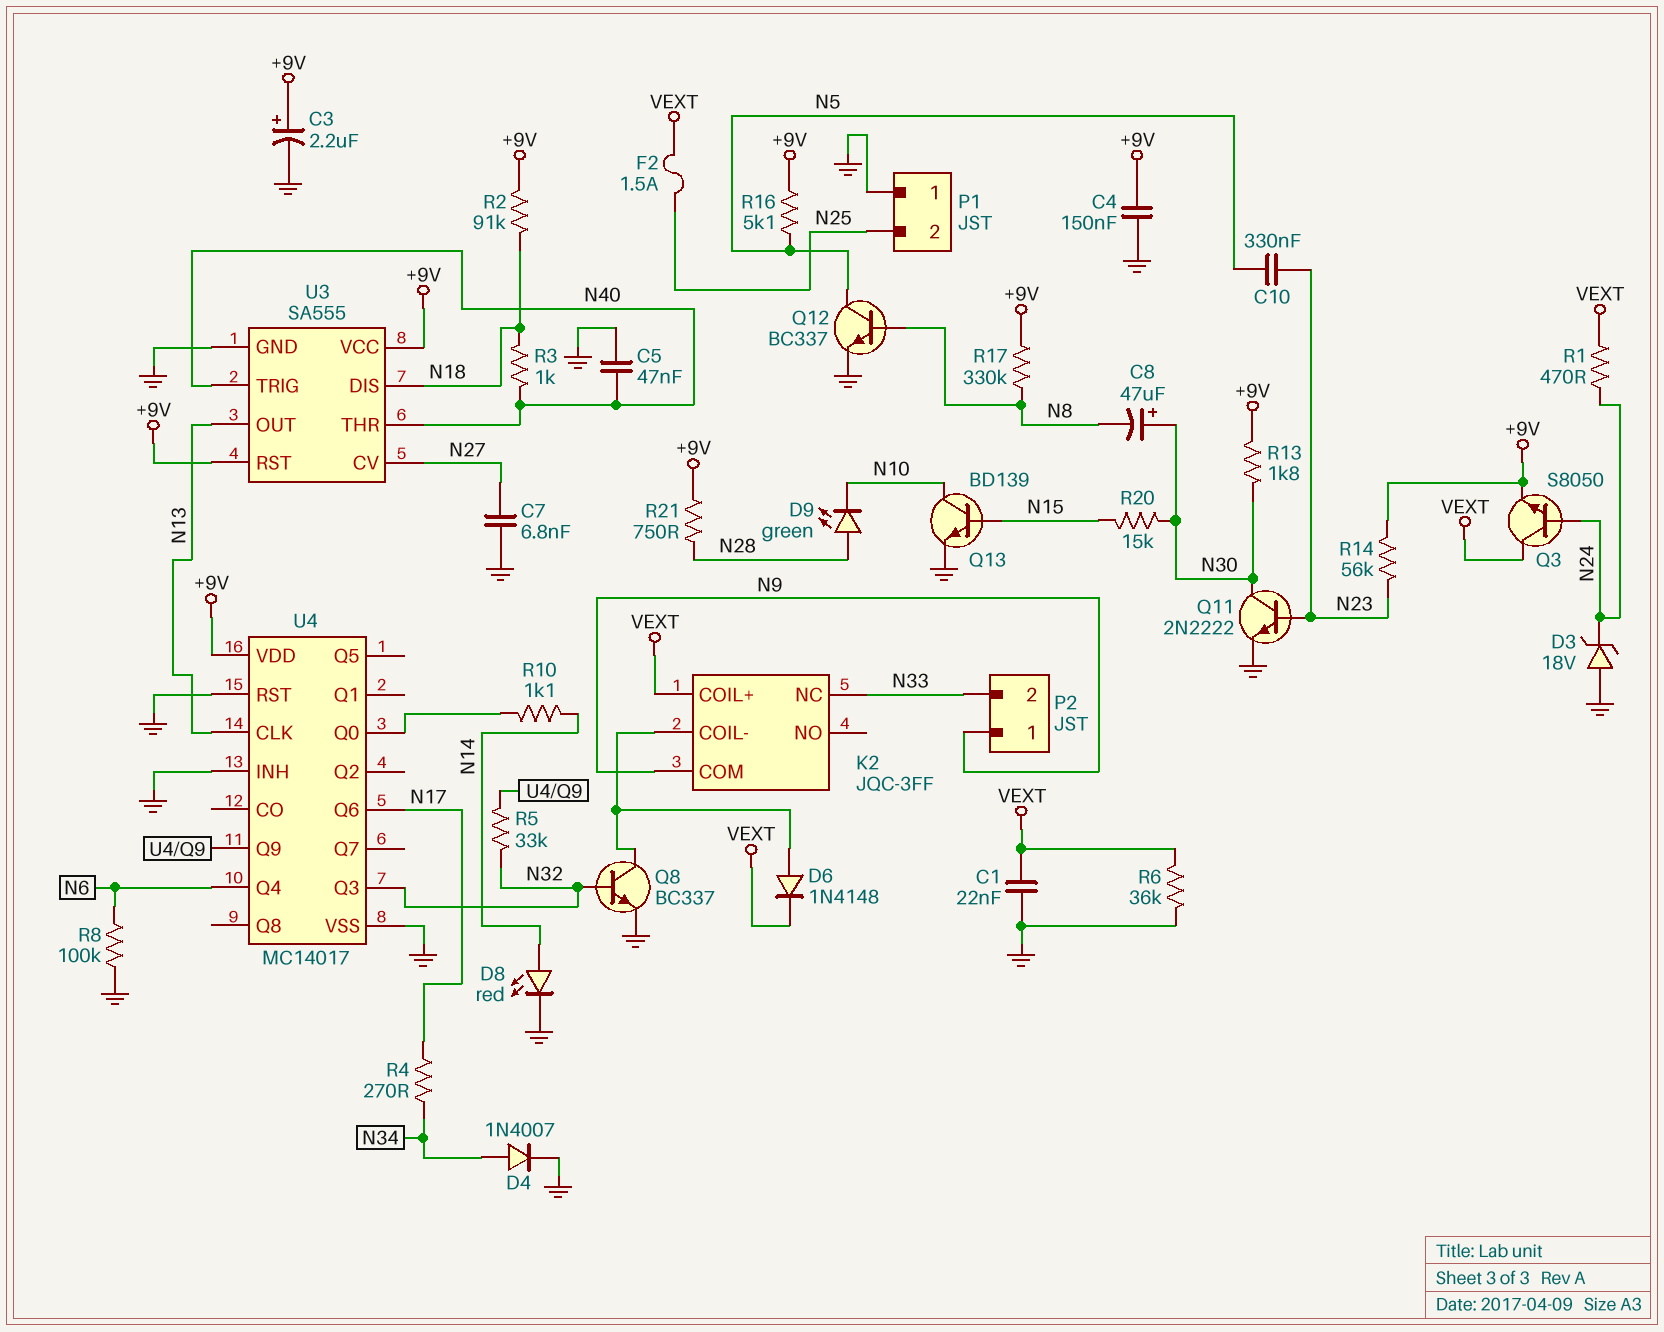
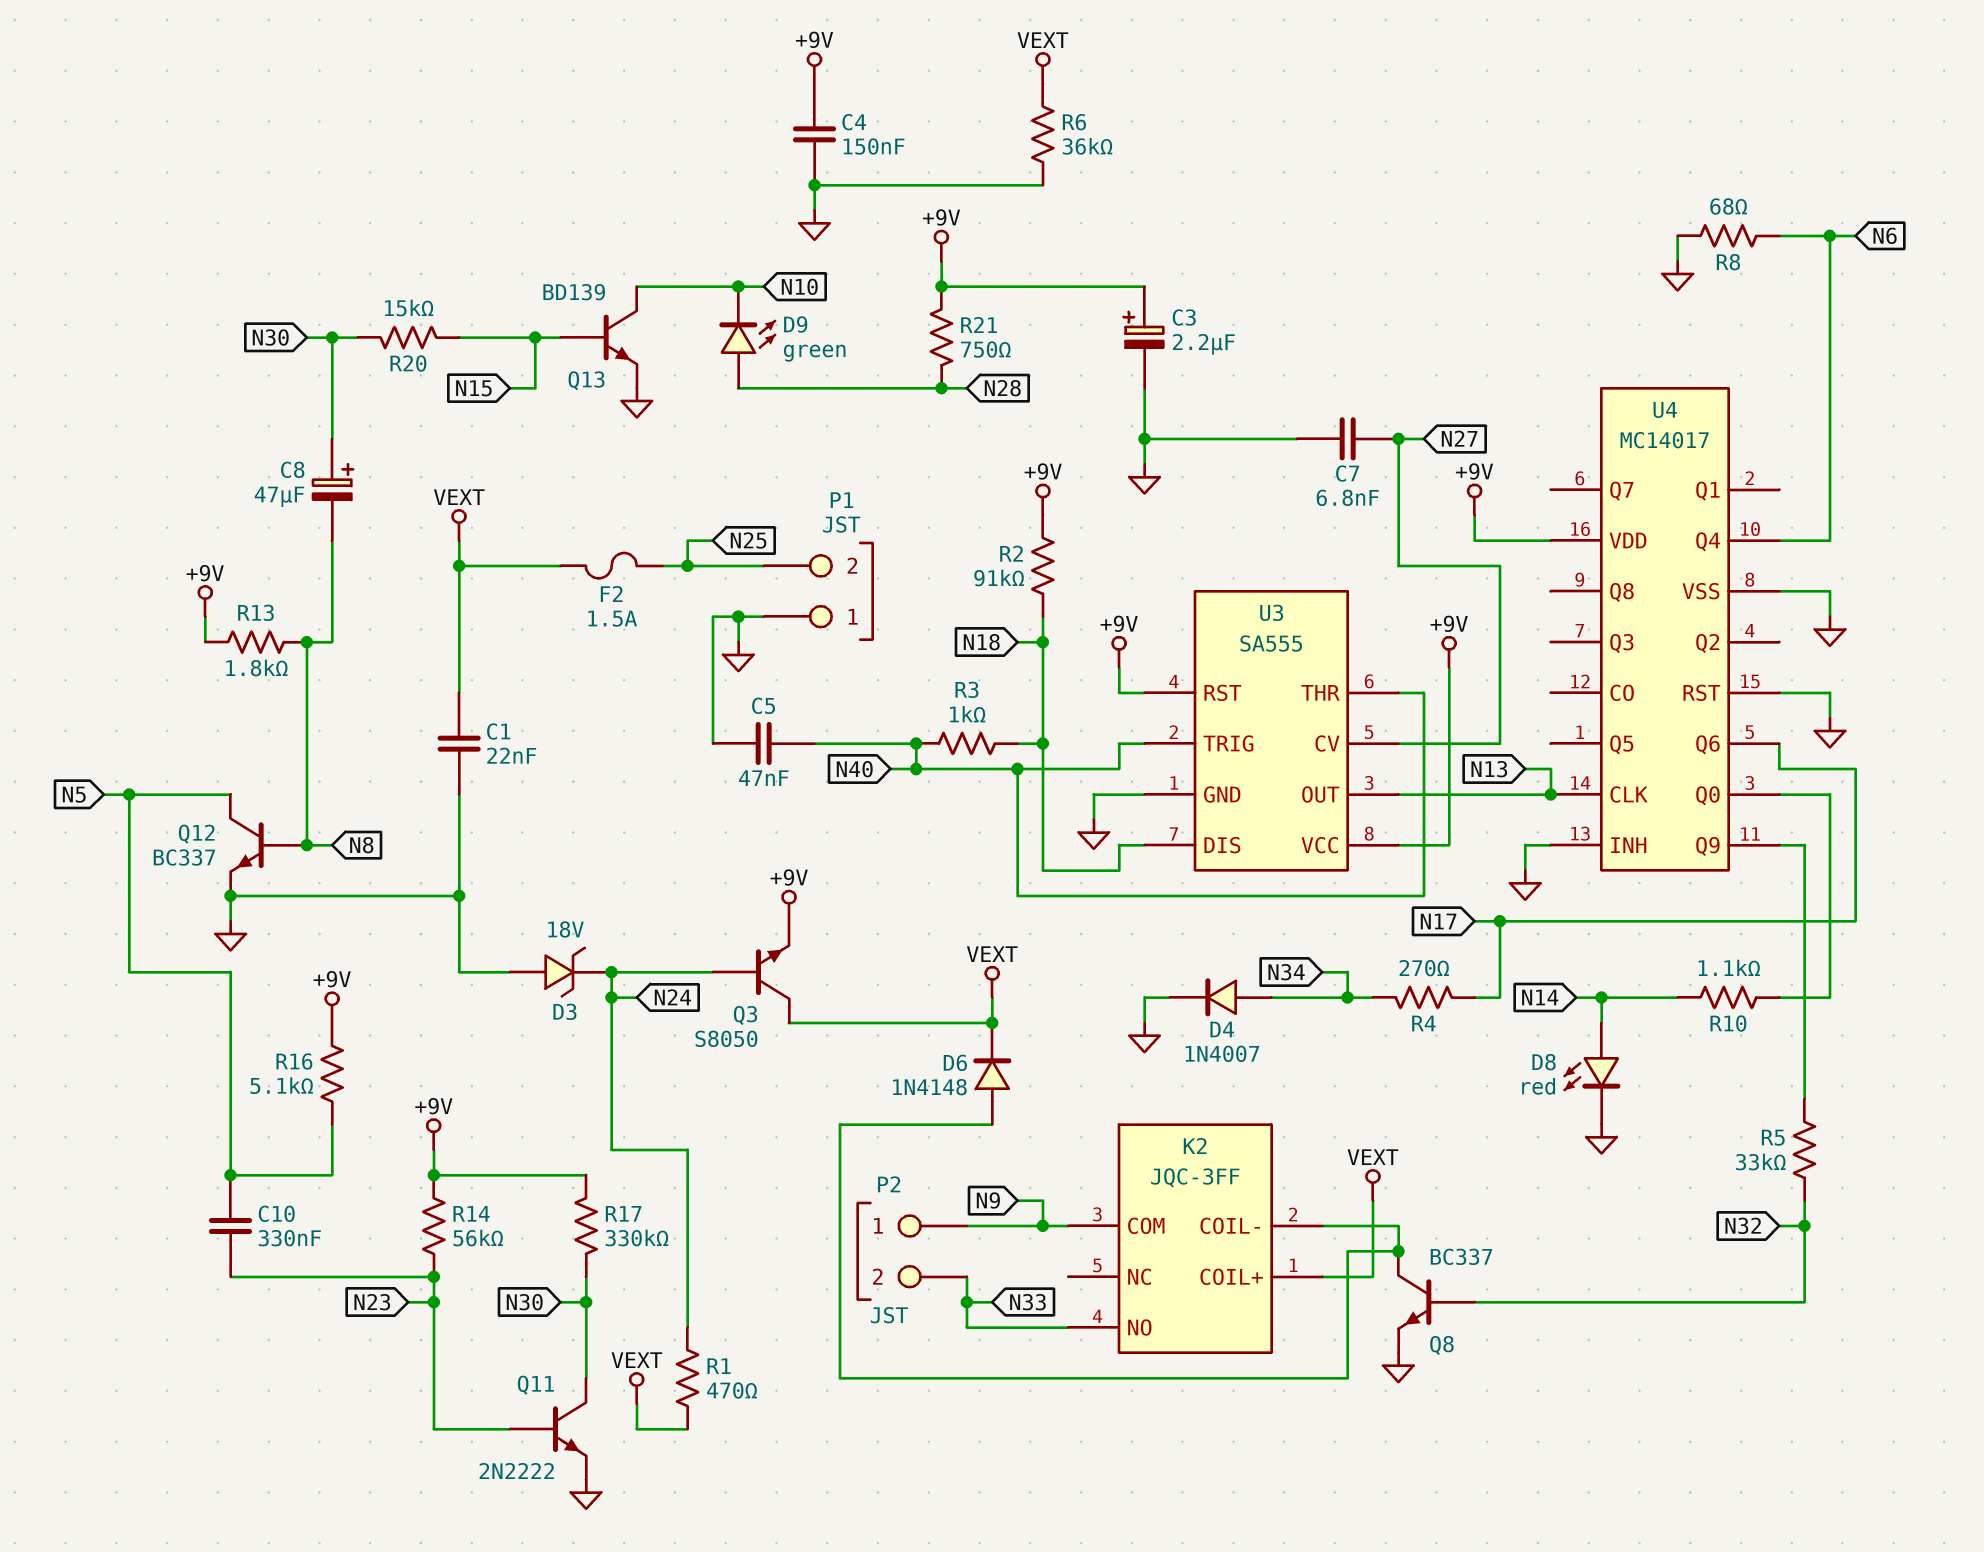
K2 pin NC: N33 -> none
K2 pin NO: none -> N33
R8: 100k (GND, N6) -> 68 (GND, N6)
R13: 1.8k (+9V, N30) -> 1.8k (+9V, N8)
R17: 330k (+9V, N8) -> 330k (+9V, N30)
U4 pin Q3: N32 -> none

